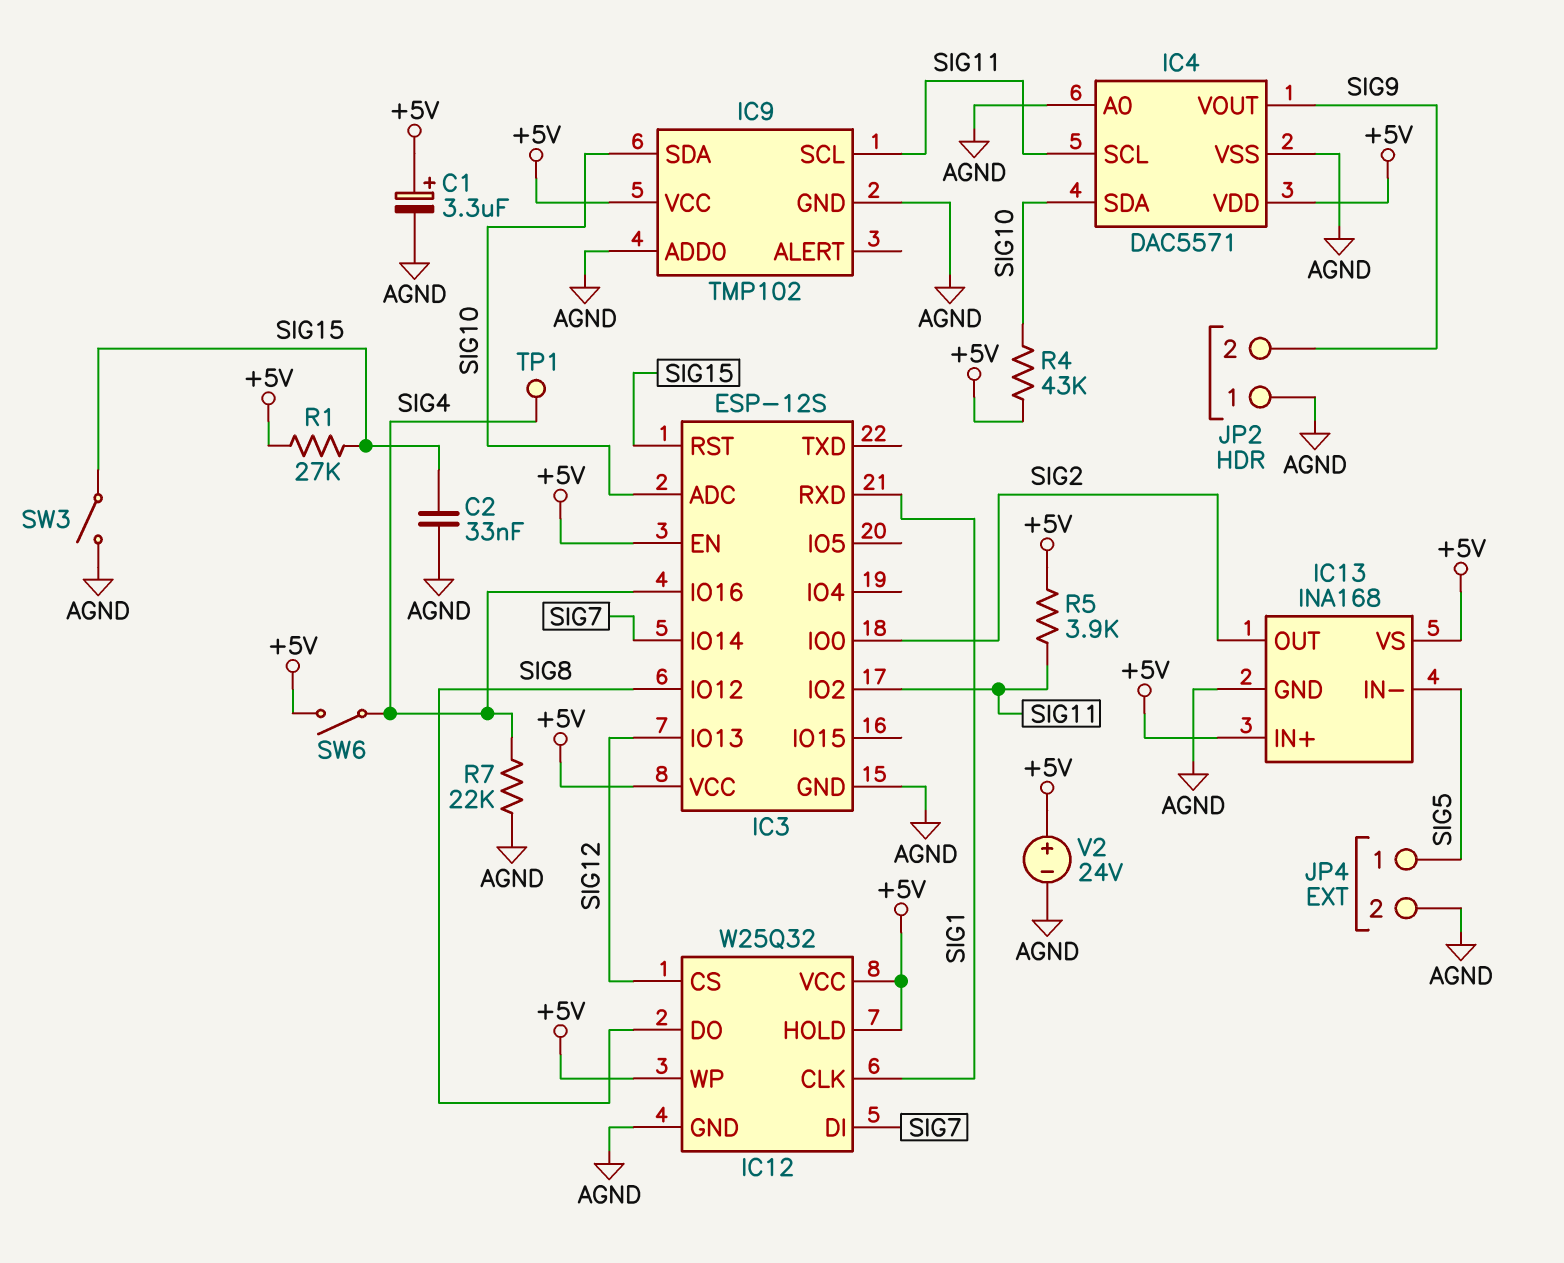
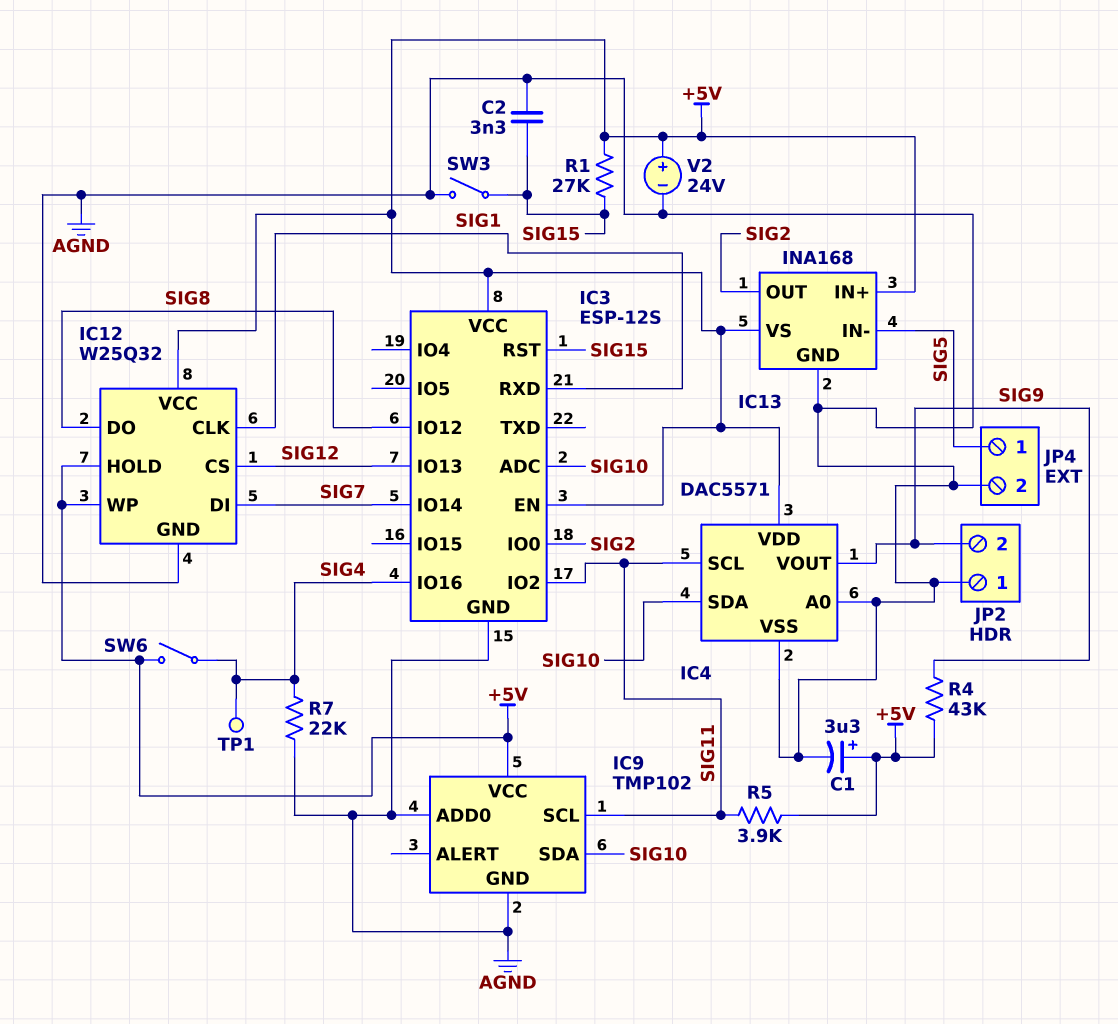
C2: 33nF (AGND, SIG15) -> 3.3nF (AGND, SIG15)
R4: 43k (+5V, SIG10) -> 43k (+5V, SIG9)

